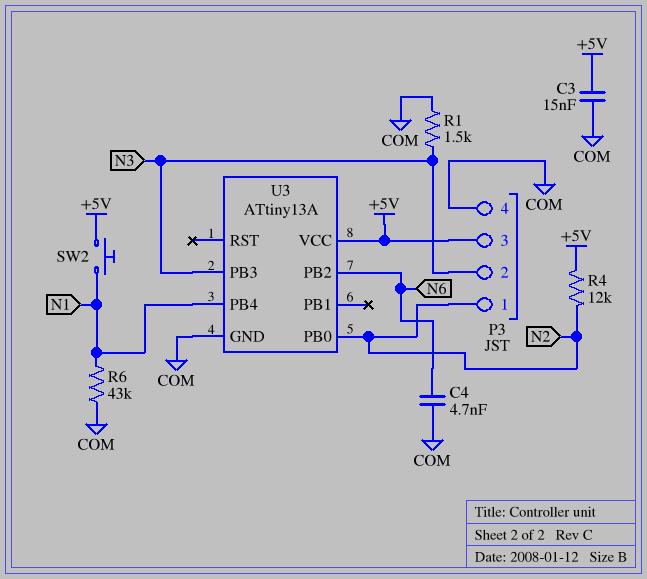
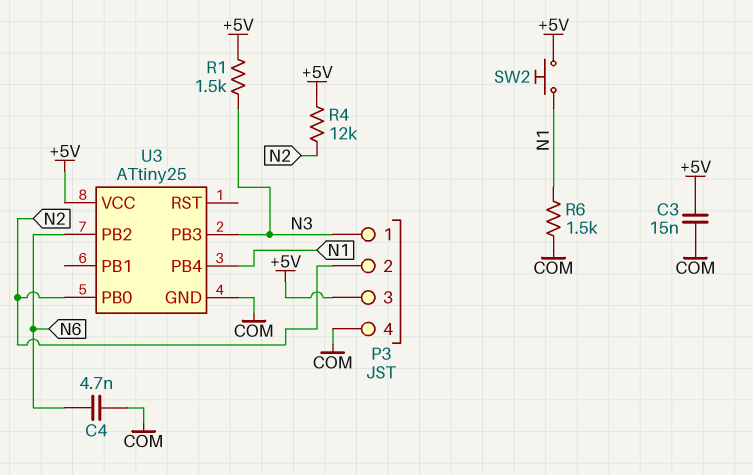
P3 pin 1: N2 -> N3
P3 pin 2: N3 -> N2
R1: 1.5k (COM, N3) -> 1.5k (+5V, N3)
R6: 43k (COM, N1) -> 1.5k (COM, N1)
U3: ATtiny13A -> ATtiny25

